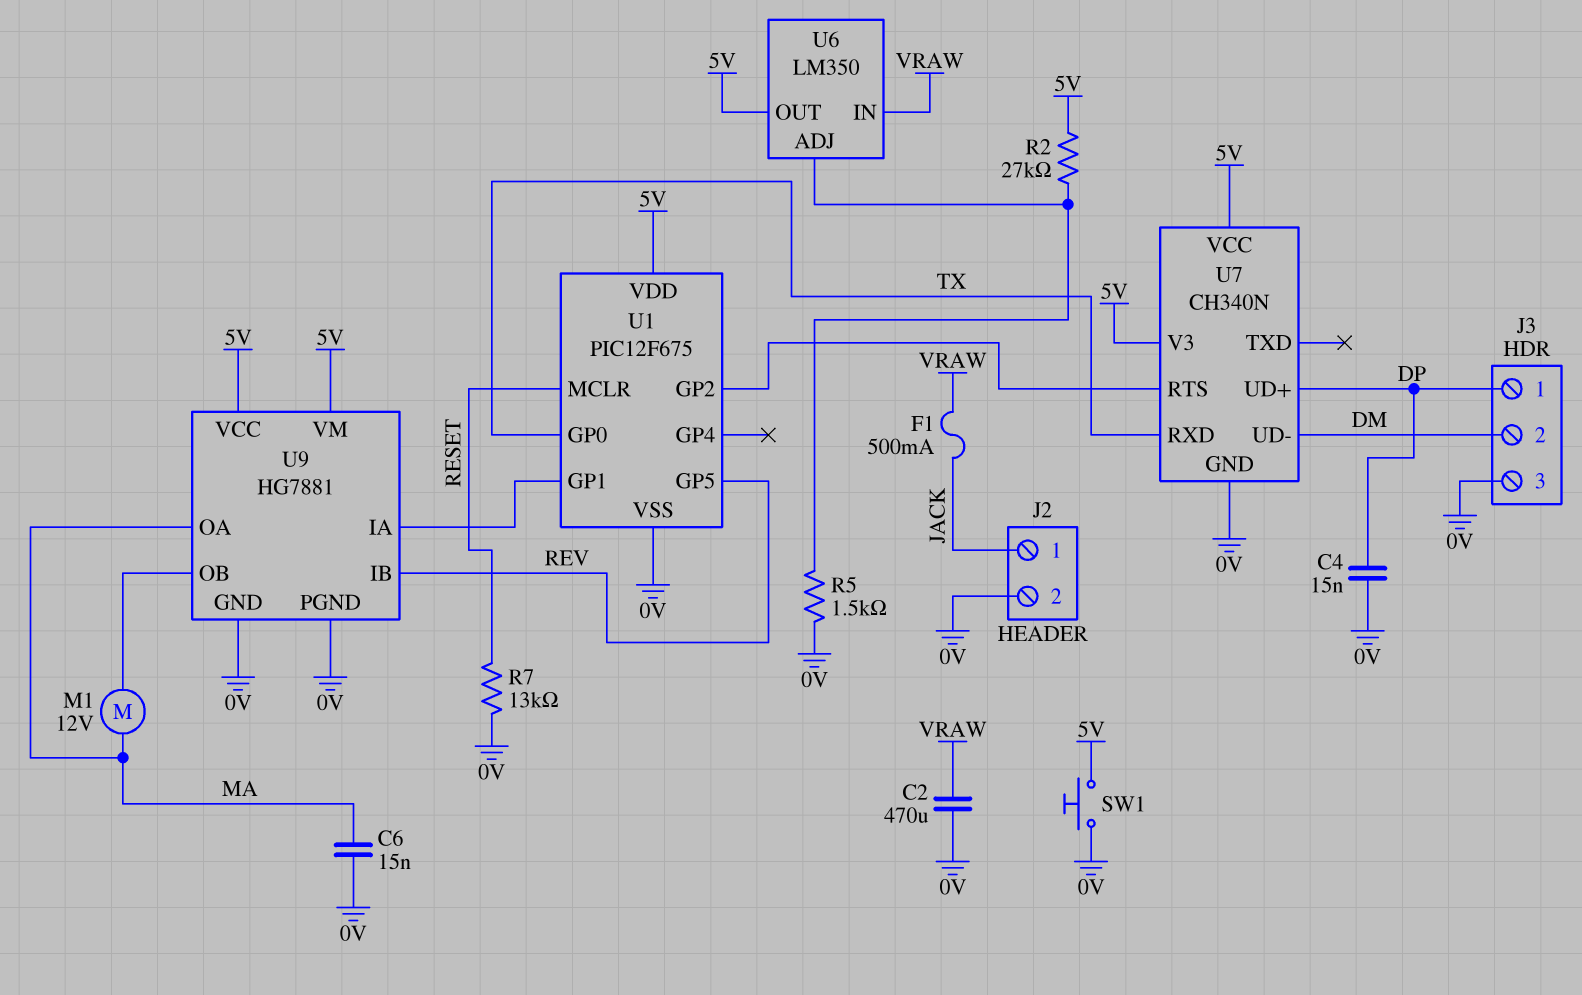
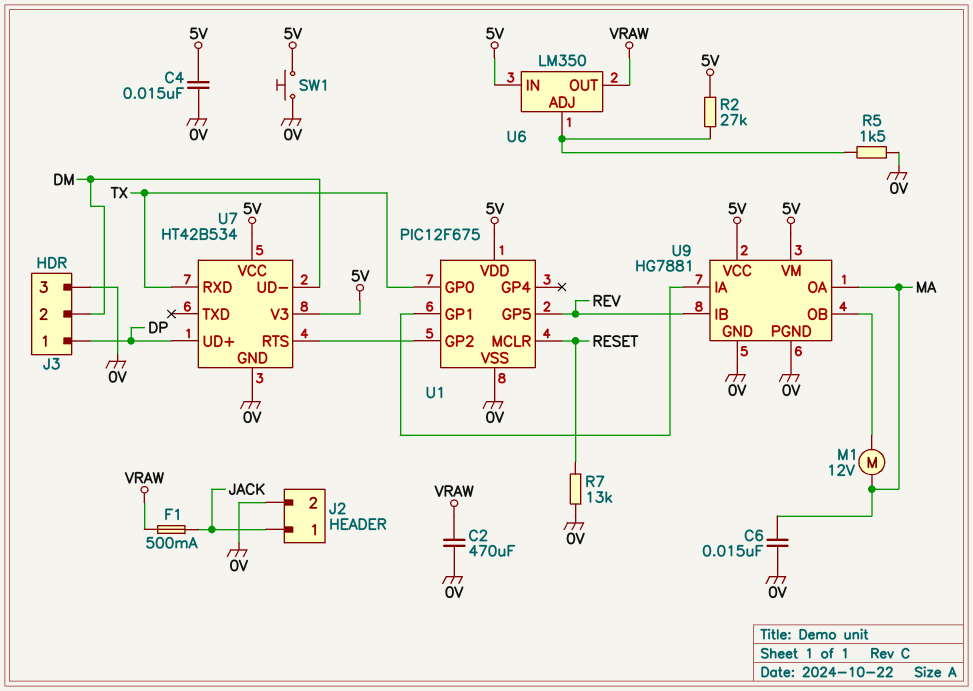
C4: 15nF (0V, DP) -> 15nF (0V, 5V)
U6 pin IN: VRAW -> 5V
U6 pin OUT: 5V -> VRAW
U7: CH340N -> HT42B534

